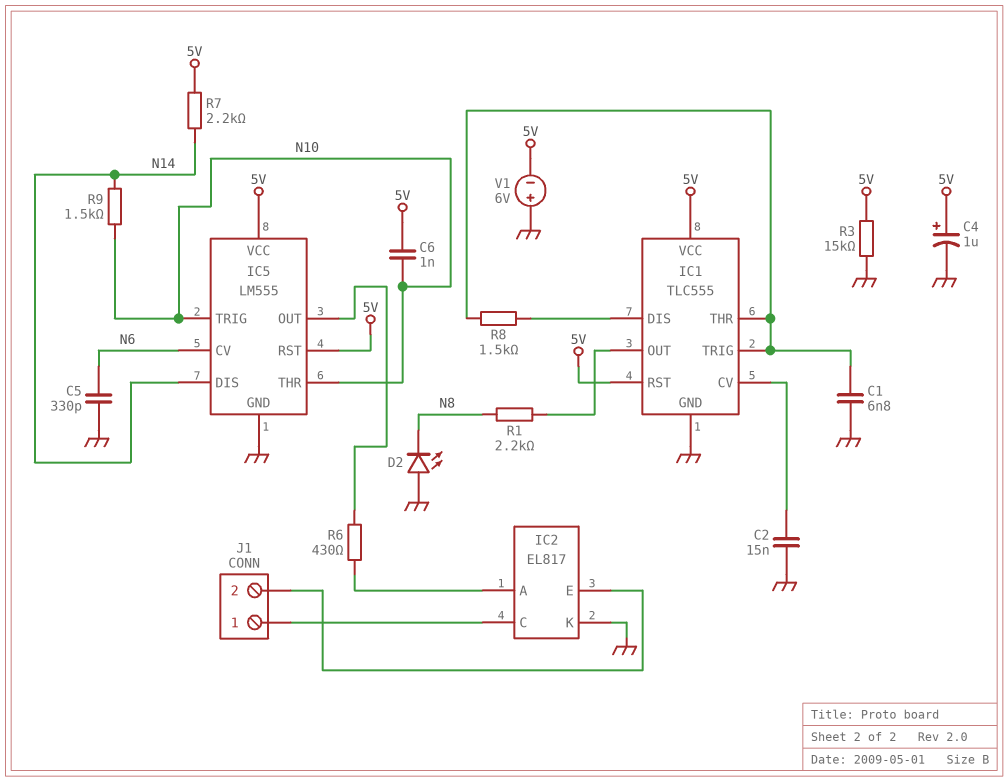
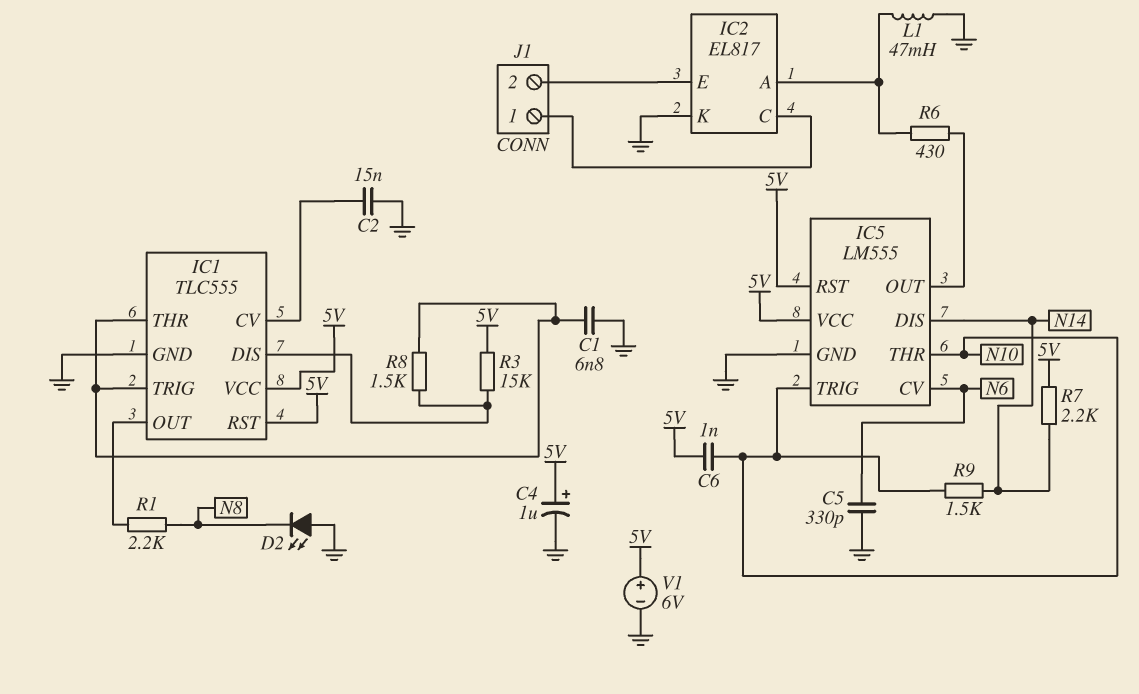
L1: none -> 47mH (GND, IC2/A)
R3: 15k (5V, GND) -> 15k (5V, IC1/DIS)
V1: 6V (plus GND, minus 5V) -> 6V (plus 5V, minus GND)

